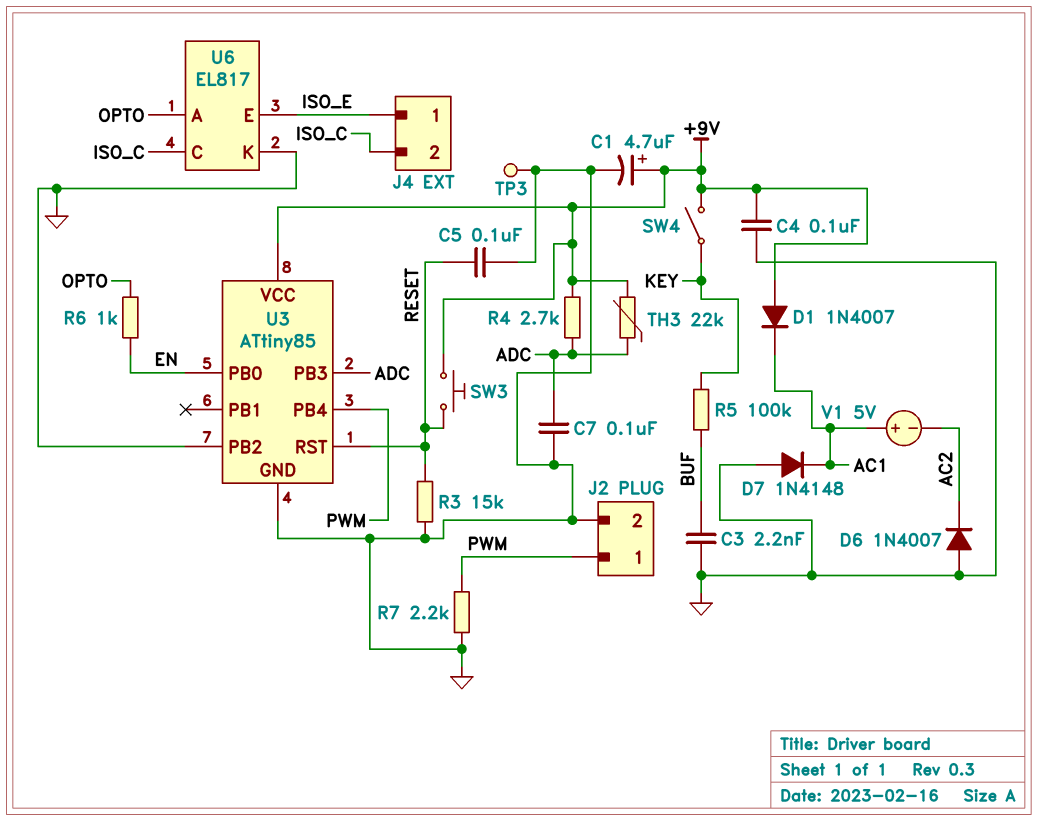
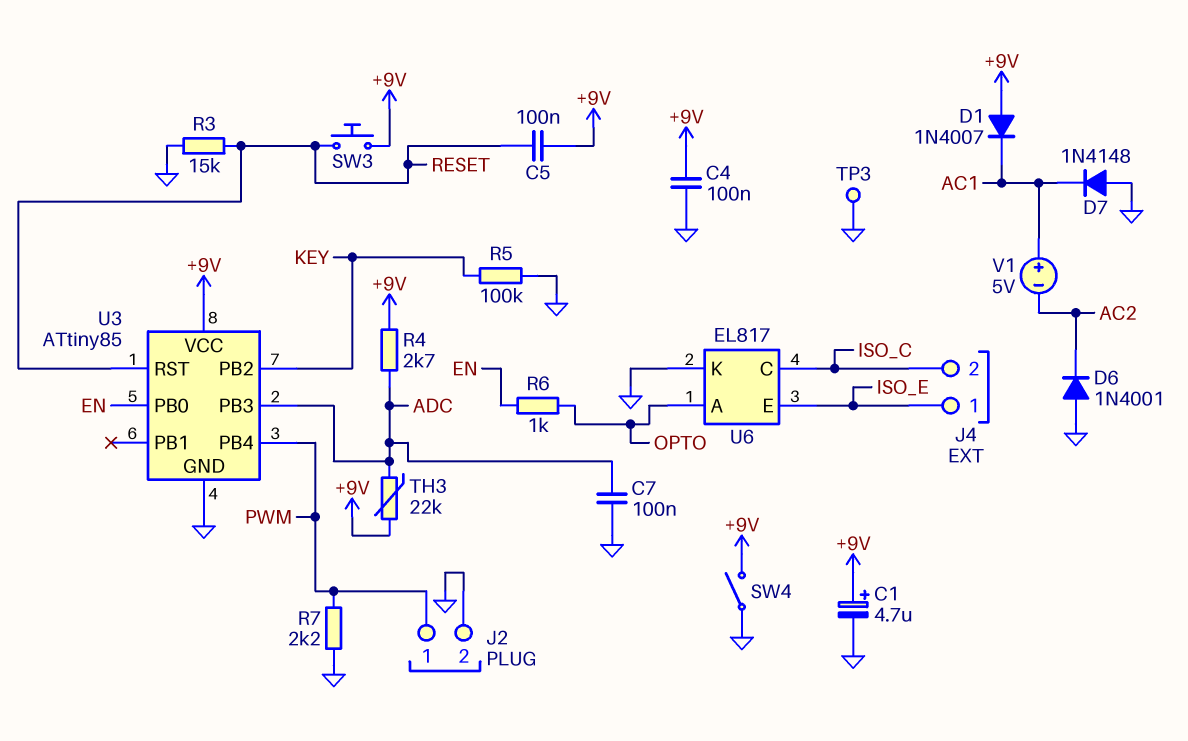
C3: 2.2nF (BUF, GND) -> none
C5: 100nF (GND, RESET) -> 100nF (+9V, RESET)
D6: diode 1N4007 (A GND, K AC2) -> diode 1N4001 (A GND, K AC2)
R5: 100k (BUF, KEY) -> 100k (GND, KEY)
SW4: switch (+9V, KEY) -> switch (+9V, GND)
U3 pin PB2: GND -> KEY

